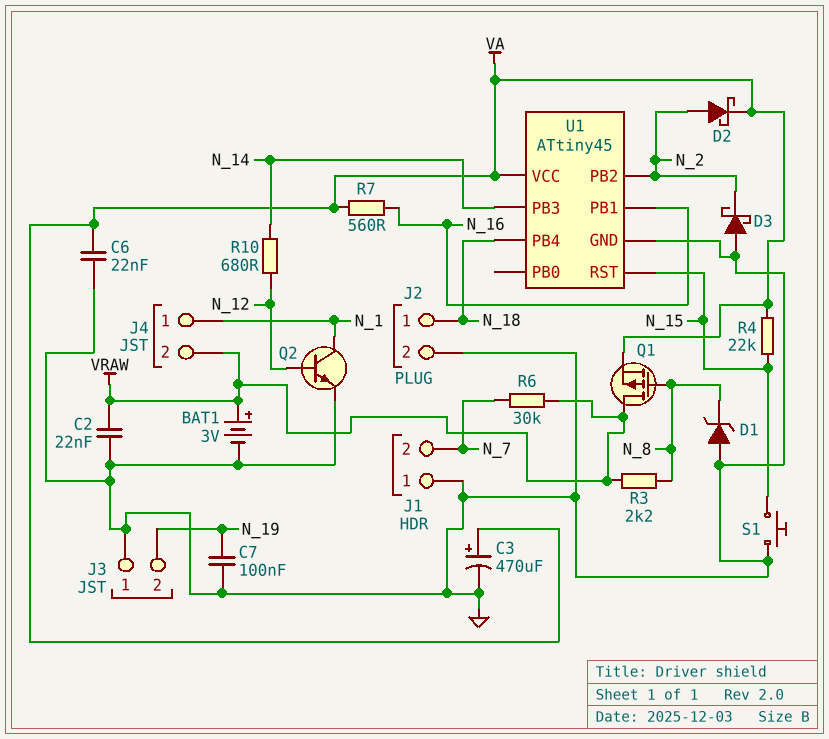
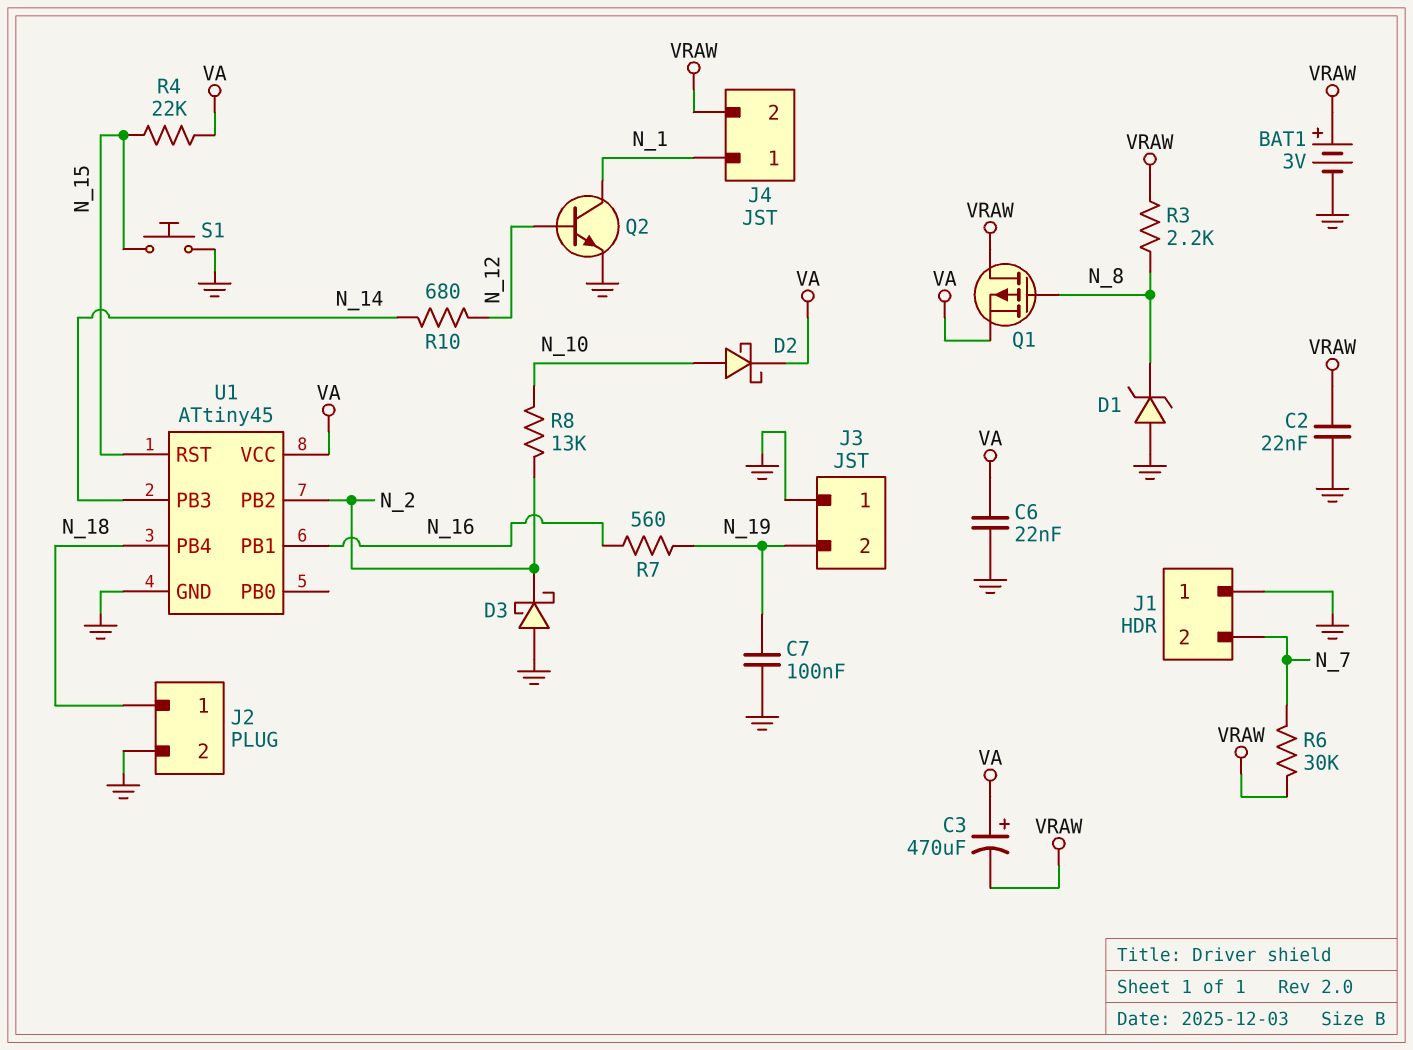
C3: 470uF (plus VA, minus GND) -> 470uF (plus VA, minus VRAW)
D2: schottky (A N_2, K VA) -> schottky (A N_10, K VA)
R7: 560 (N_16, VA) -> 560 (N_16, N_19)
R8: none -> 13k (N_2, N_10)

